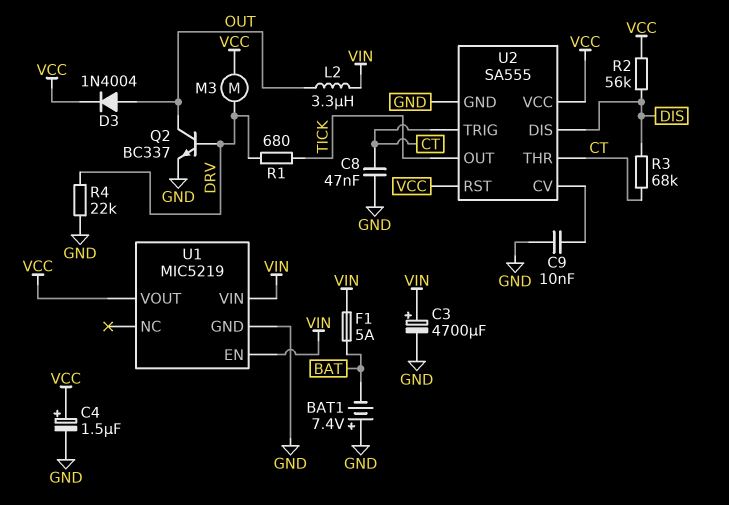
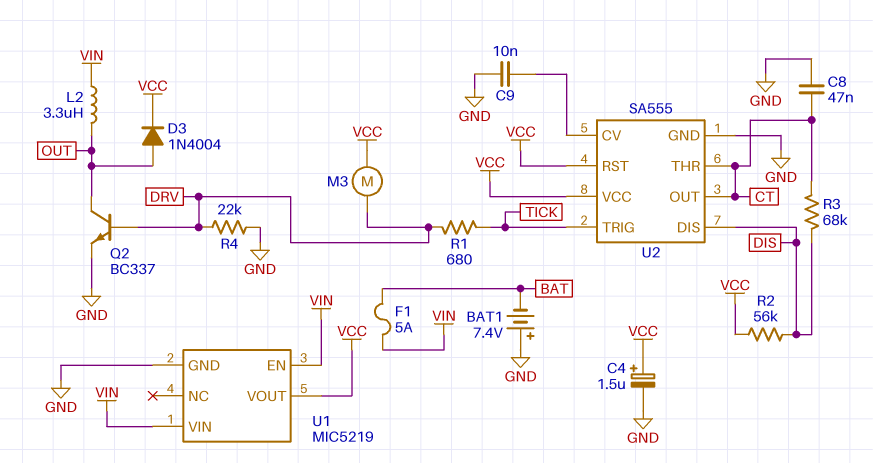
C3: 4700uF (plus VIN, minus GND) -> none
U2 pin OUT: TICK -> CT
U2 pin TRIG: CT -> TICK

